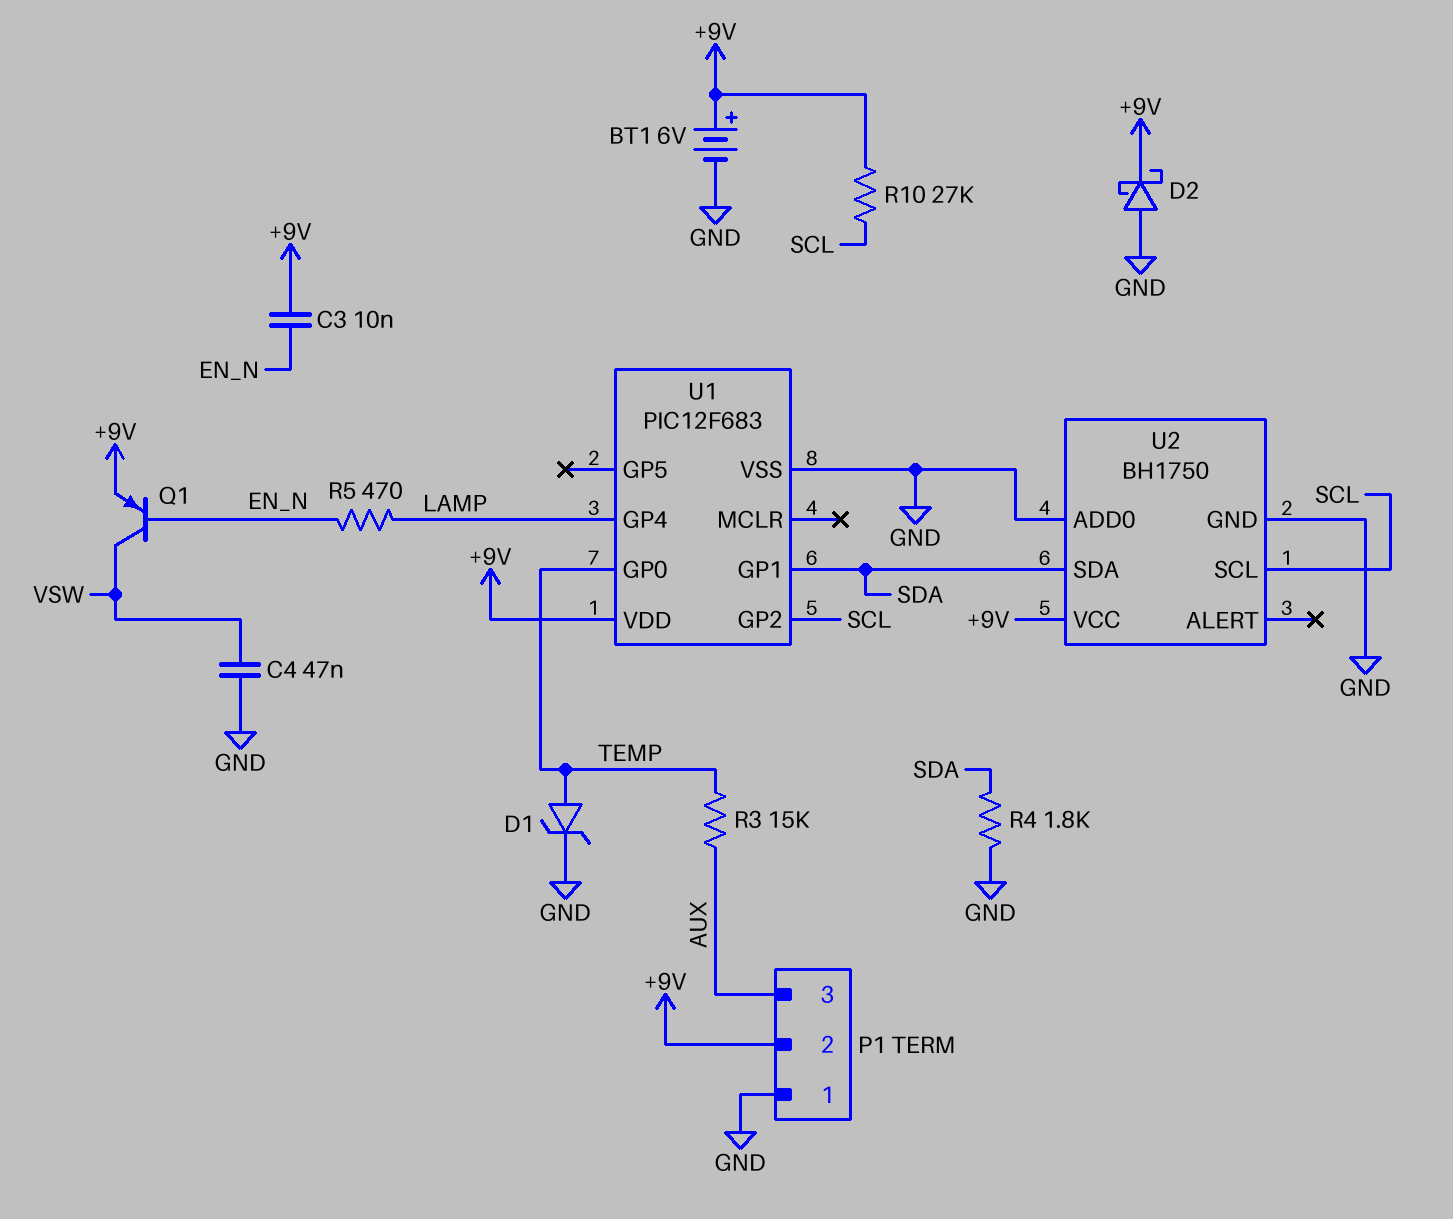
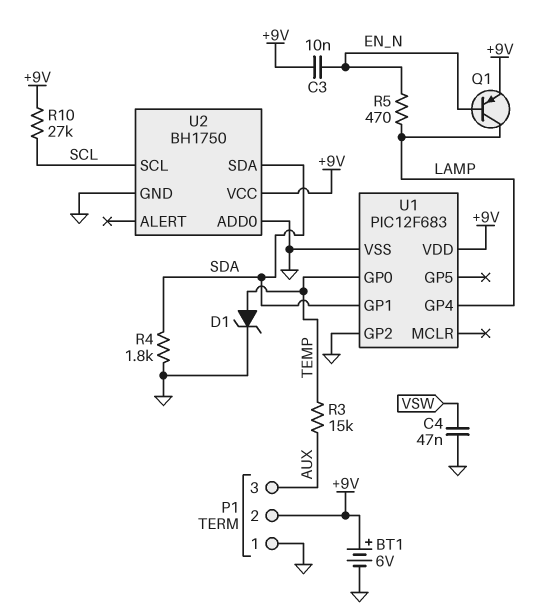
D2: schottky (A GND, K +9V) -> none
Q1: PNP (B EN_N, C VSW, E +9V) -> PNP (B EN_N, C LAMP, E +9V)
U1 pin GP2: SCL -> GND

